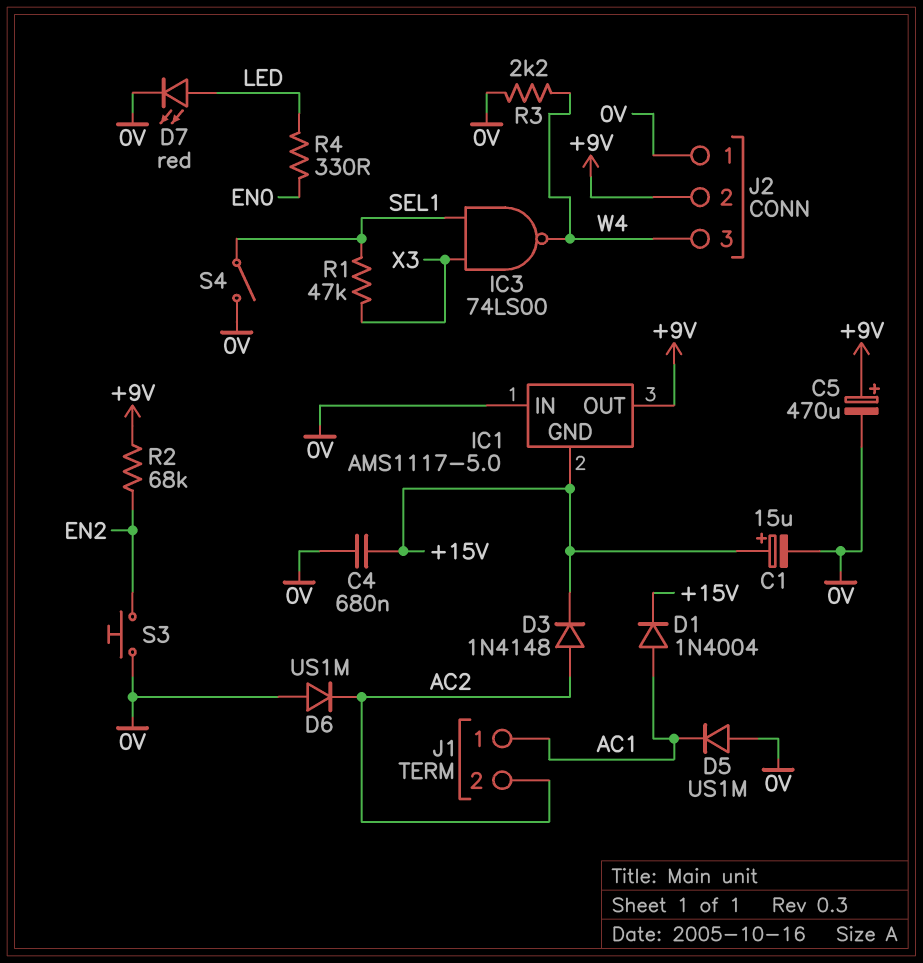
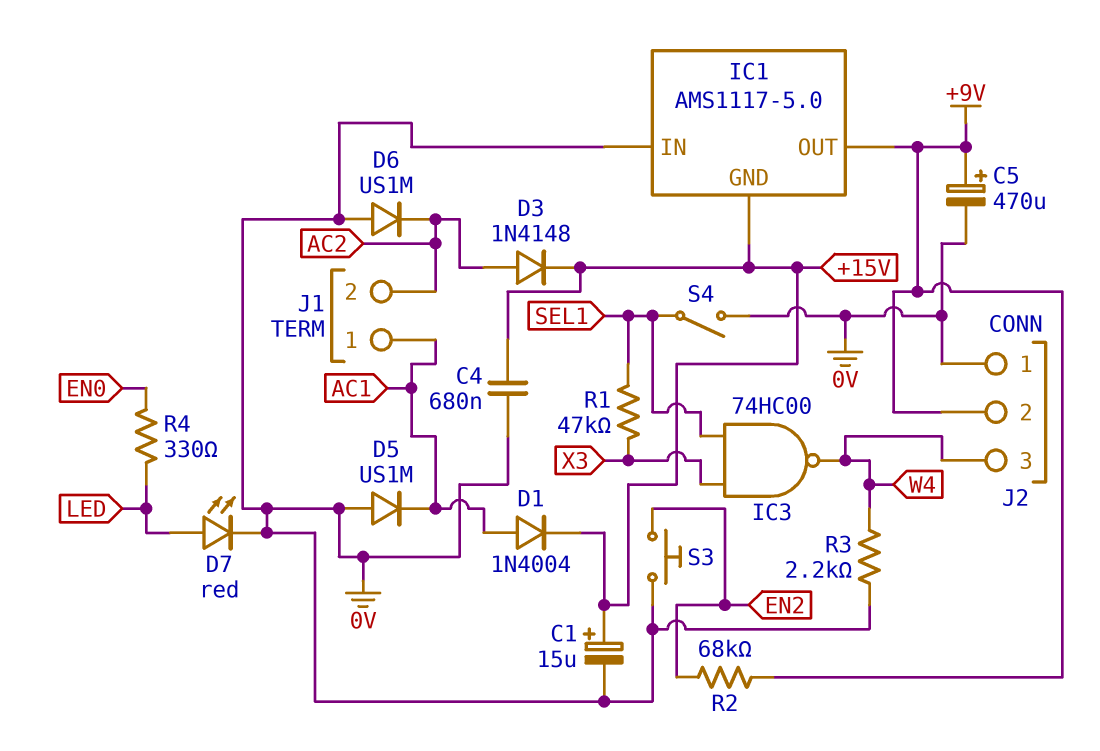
IC3: NAND 74LS00 (in SEL1, in X3, out W4) -> NAND 74HC00 (in SEL1, in X3, out W4)

